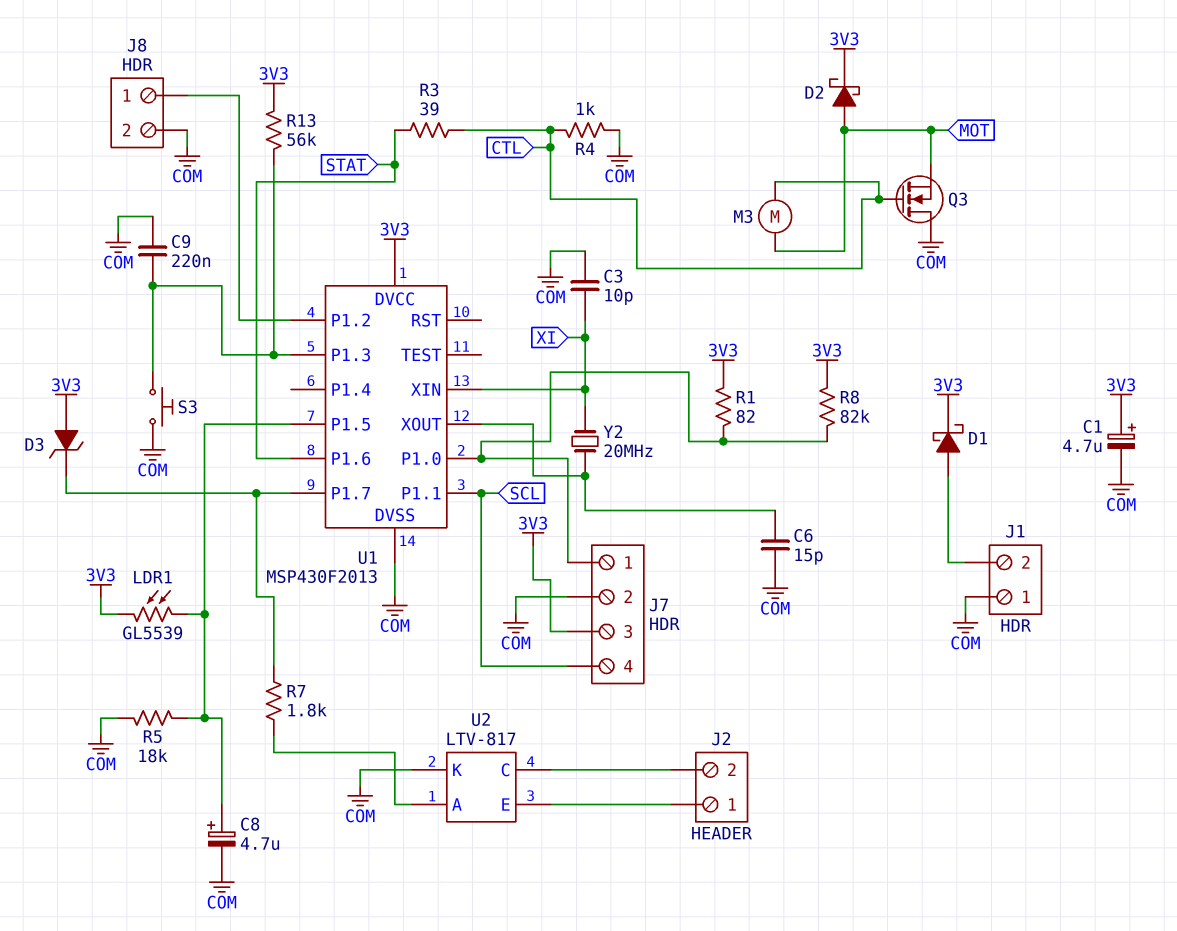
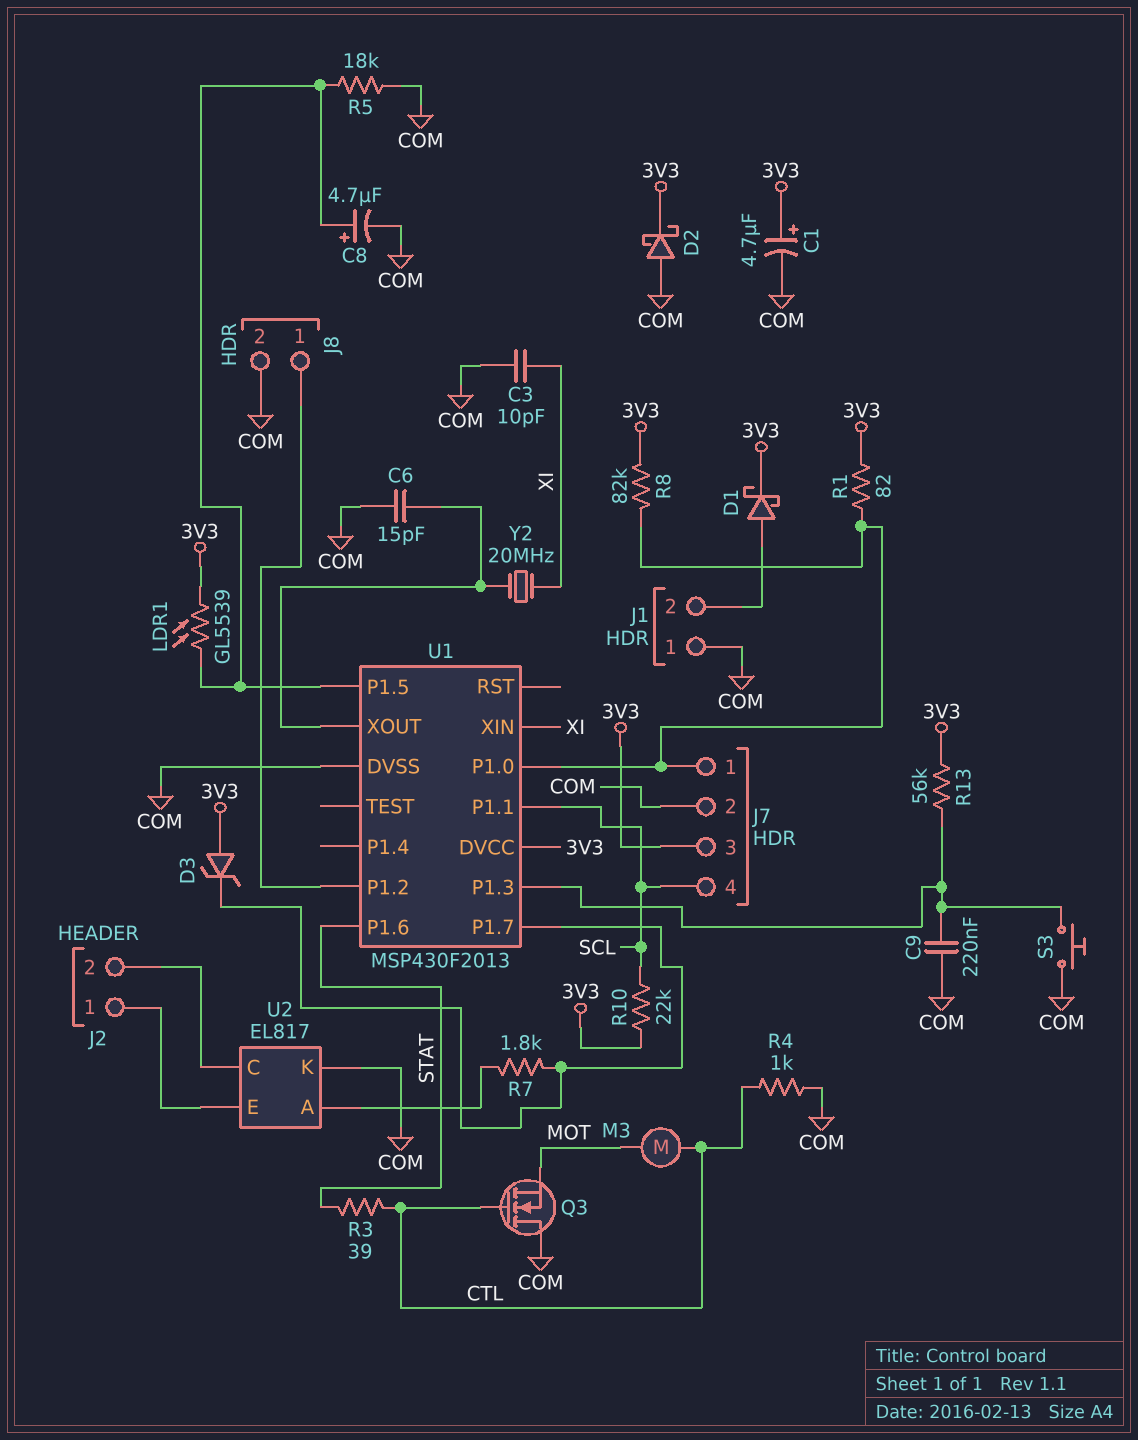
D2: schottky (A MOT, K 3V3) -> schottky (A COM, K 3V3)
R10: none -> 22k (3V3, SCL)
U2: LTV-817 -> EL817

